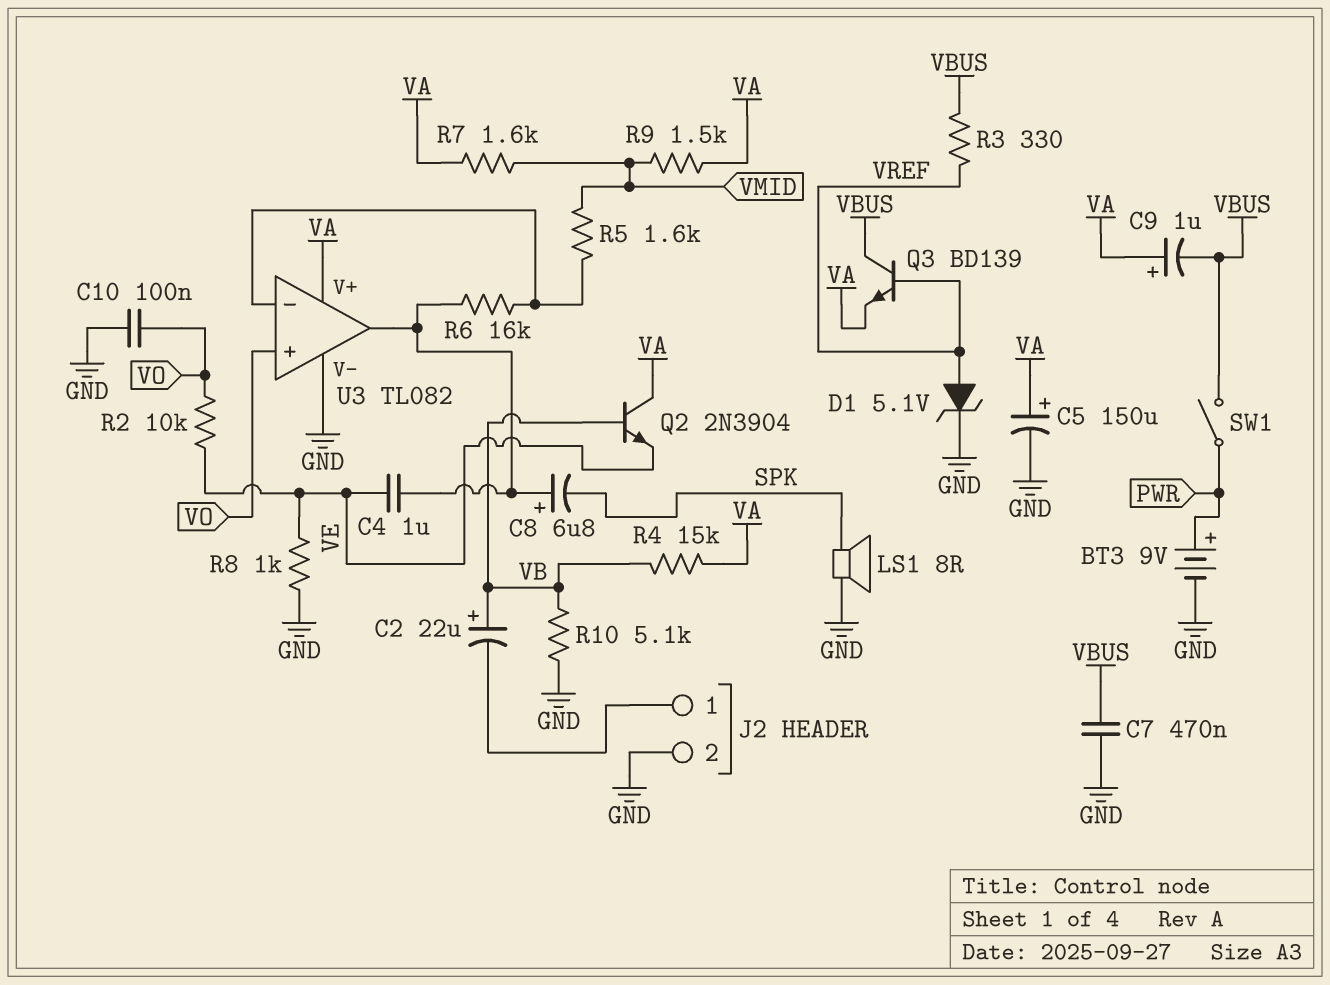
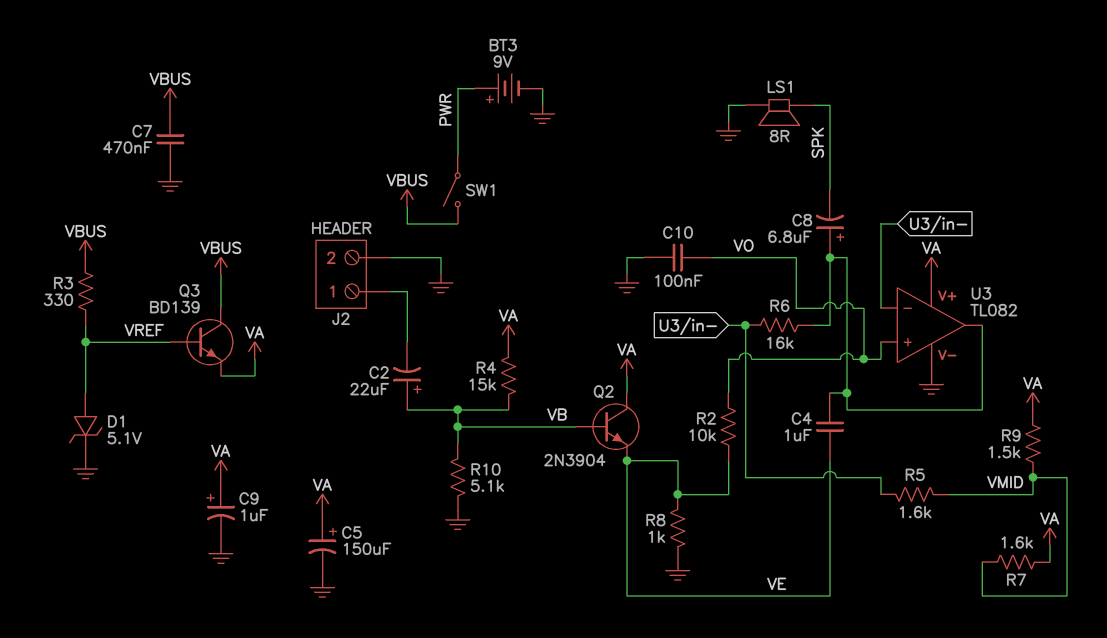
C9: 1uF (plus VA, minus VBUS) -> 1uF (plus VA, minus GND)

